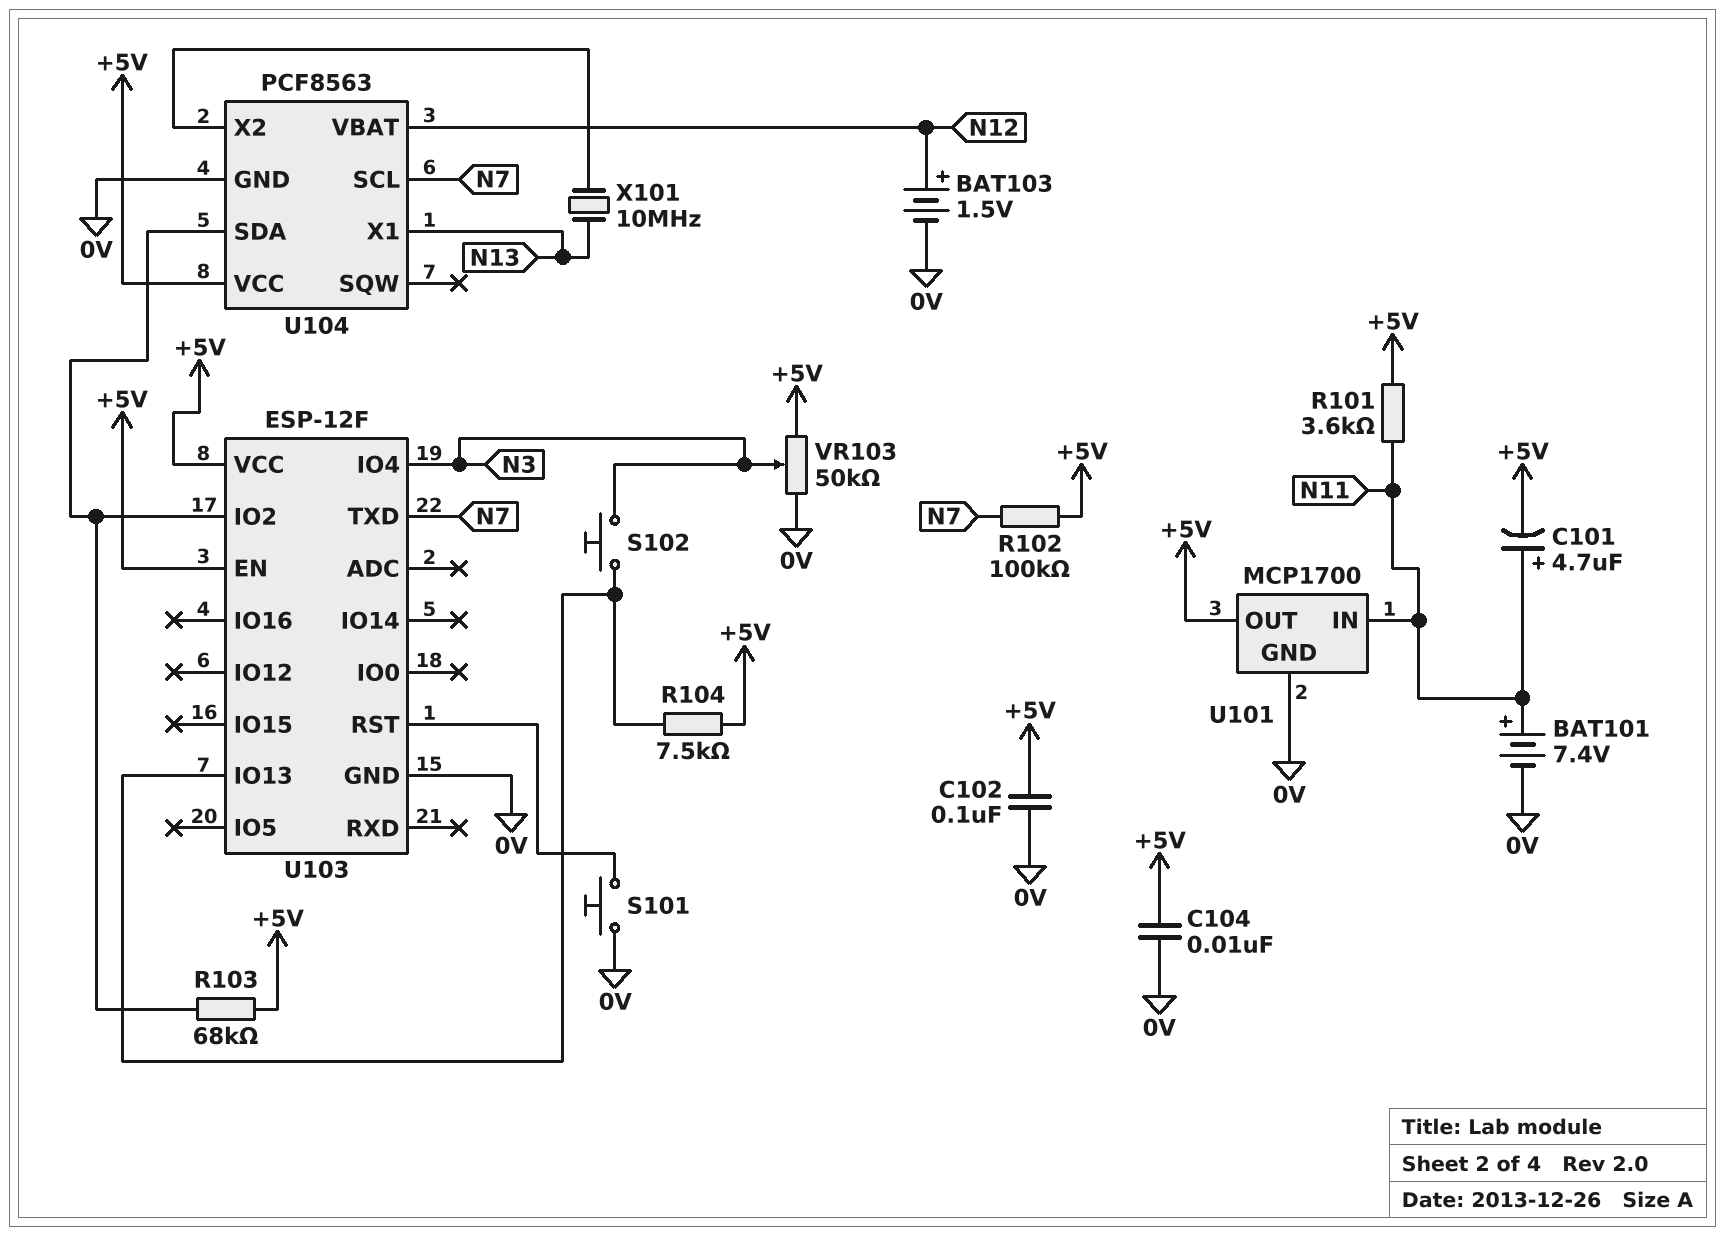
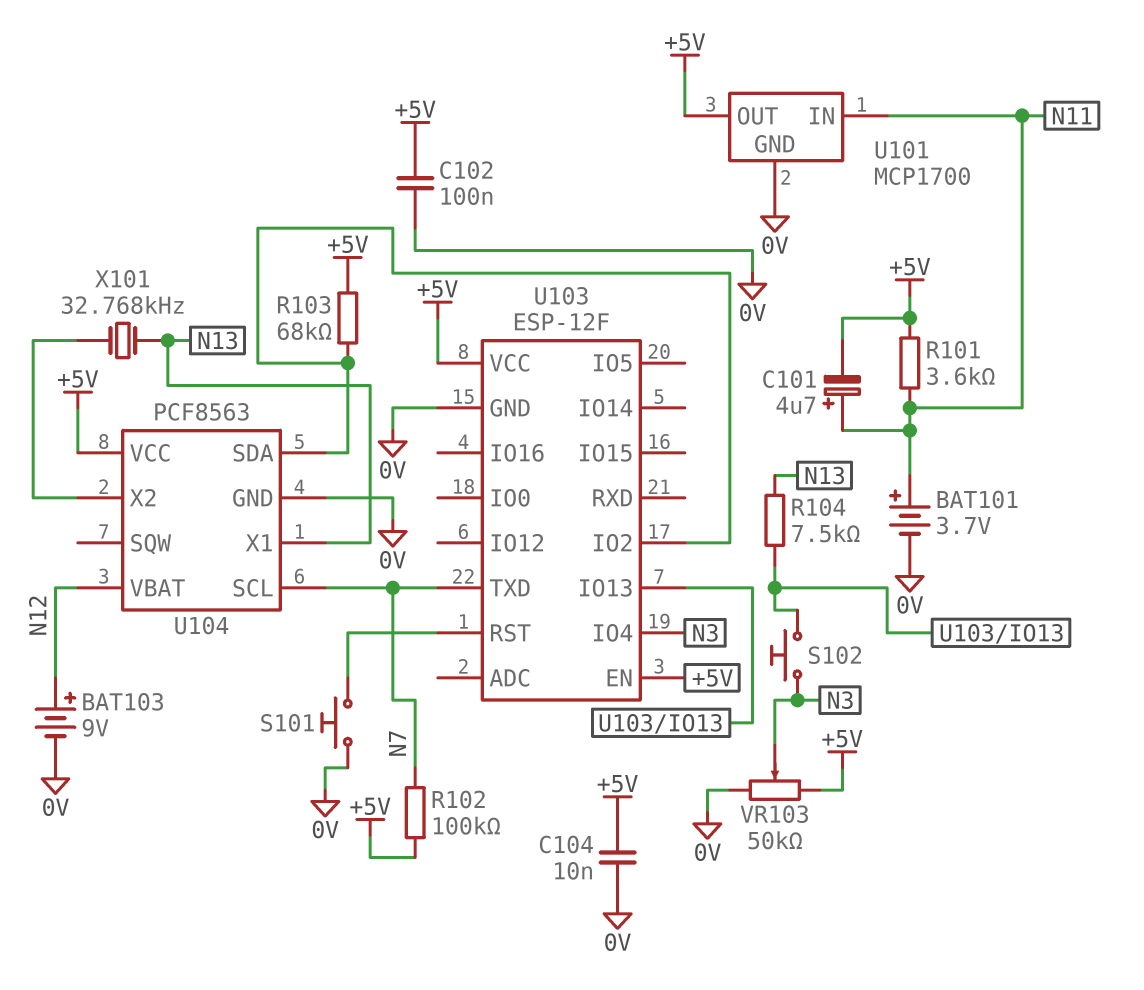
BAT101: 7.4V (plus N11, minus 0V) -> 3.7V (plus N11, minus 0V)
BAT103: 1.5V (plus N12, minus 0V) -> 9V (plus N12, minus 0V)
R104: 7.5k (+5V, U103/IO13) -> 7.5k (N13, U103/IO13)
X101: 10MHz (N13, U104/X2) -> 32.768kHz (N13, U104/X2)

